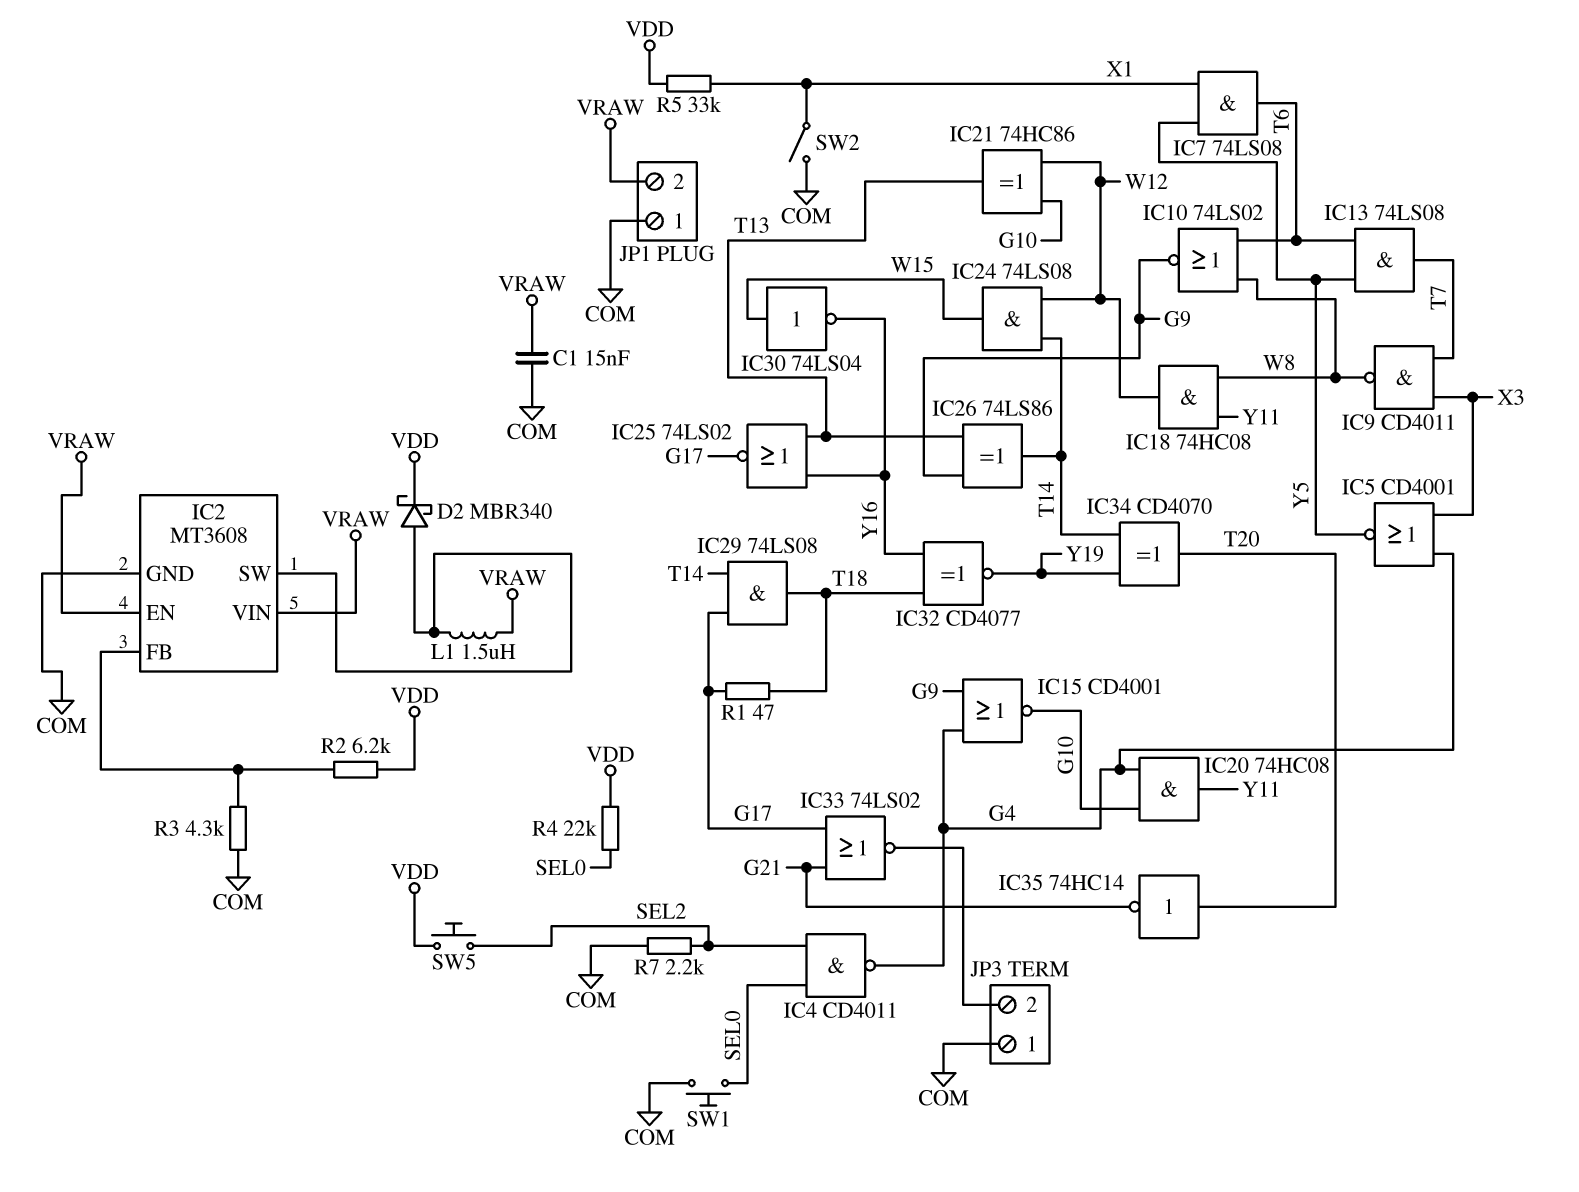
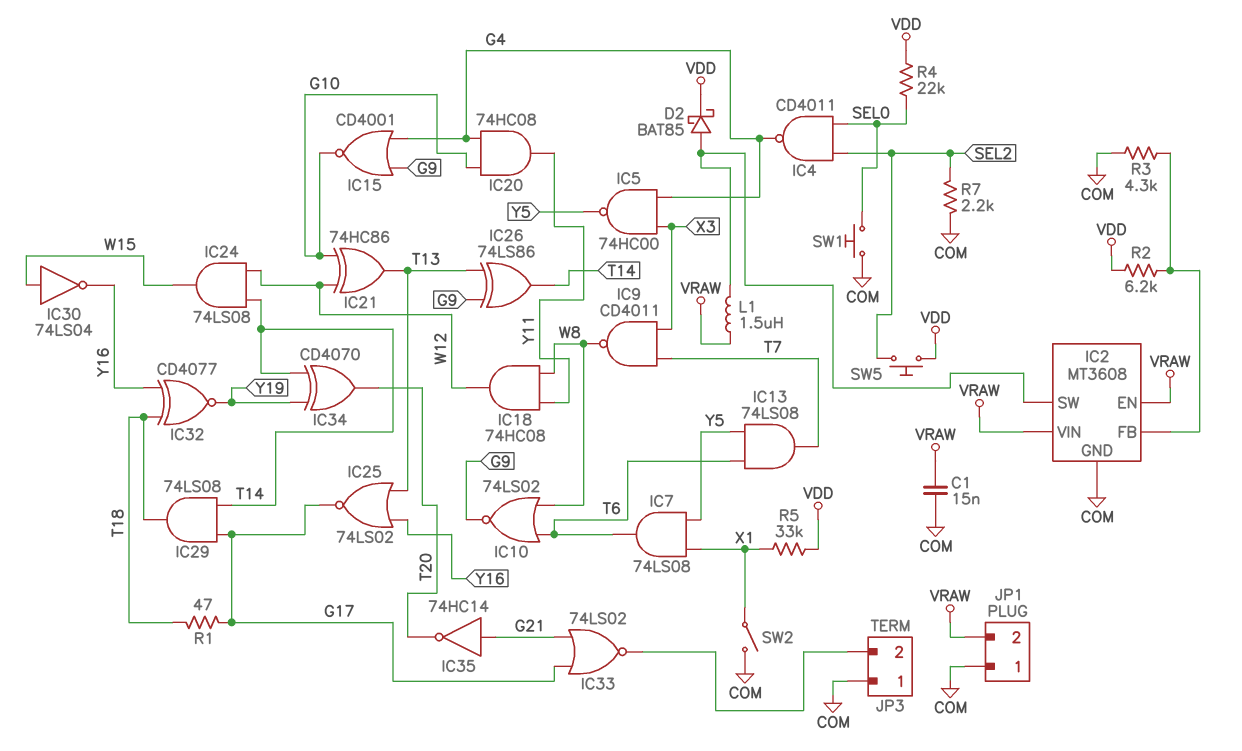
D2: schottky MBR340 (A IC2/SW, K VDD) -> schottky BAT85 (A IC2/SW, K VDD)
IC5: NOR CD4001 (in G4, in X3, out Y5) -> NAND 74HC00 (in G4, in X3, out Y5)
IC35: NOT 74HC14 (in T20, out G21) -> NOT 74HC14 (in G21, out T20)

